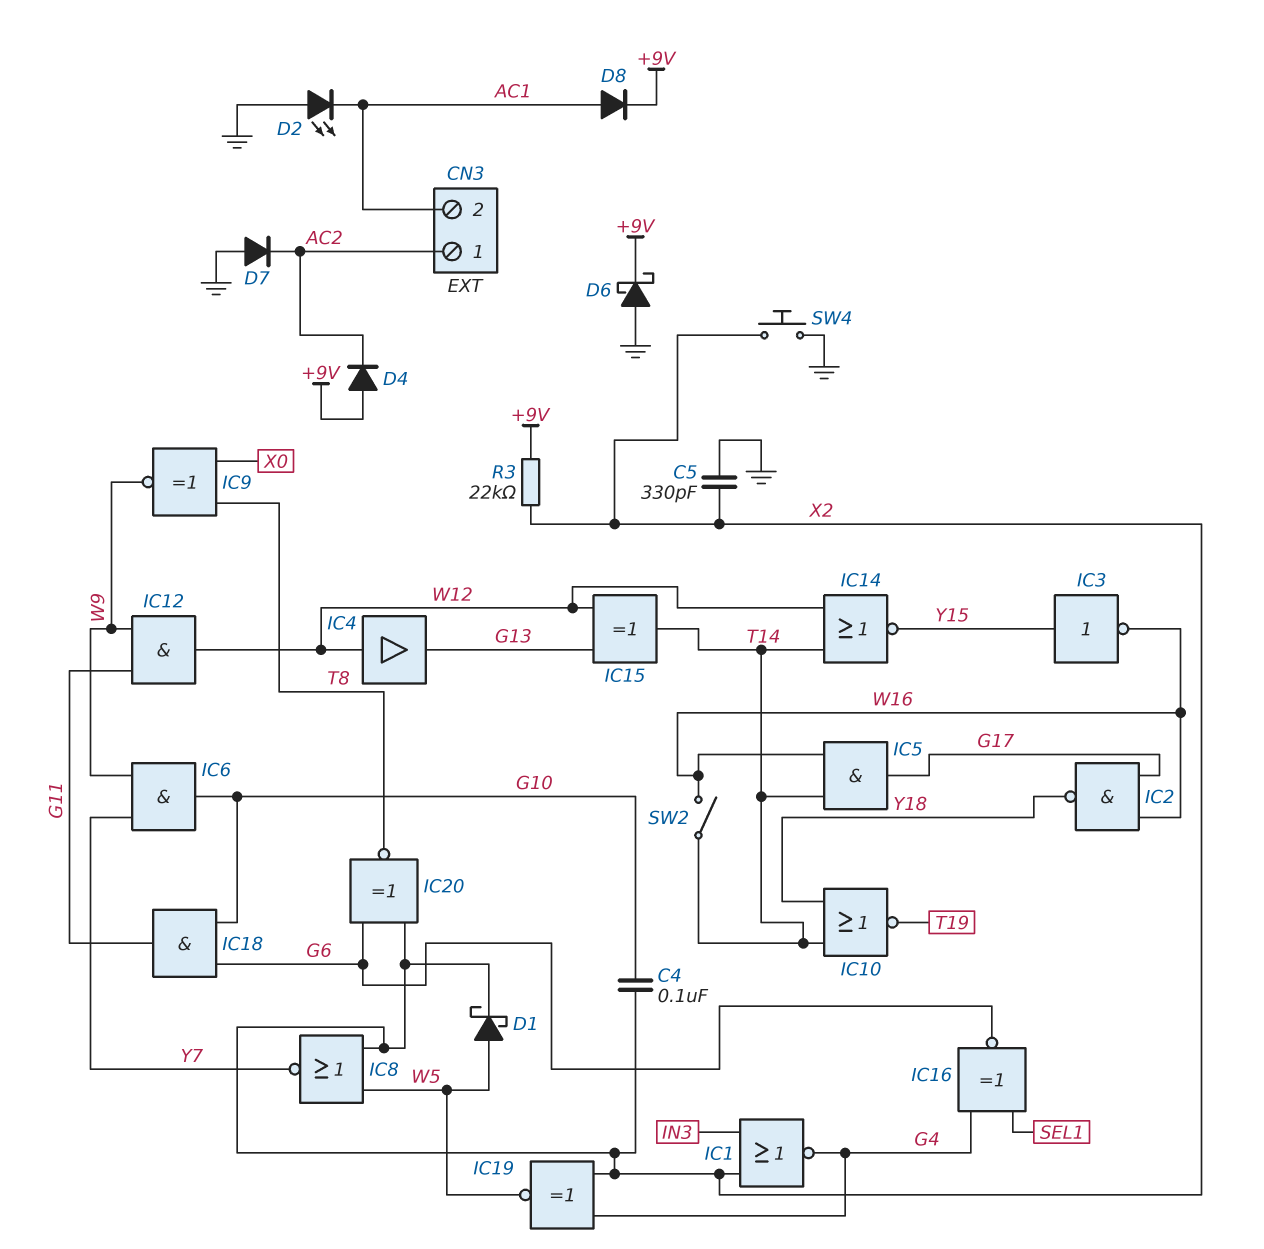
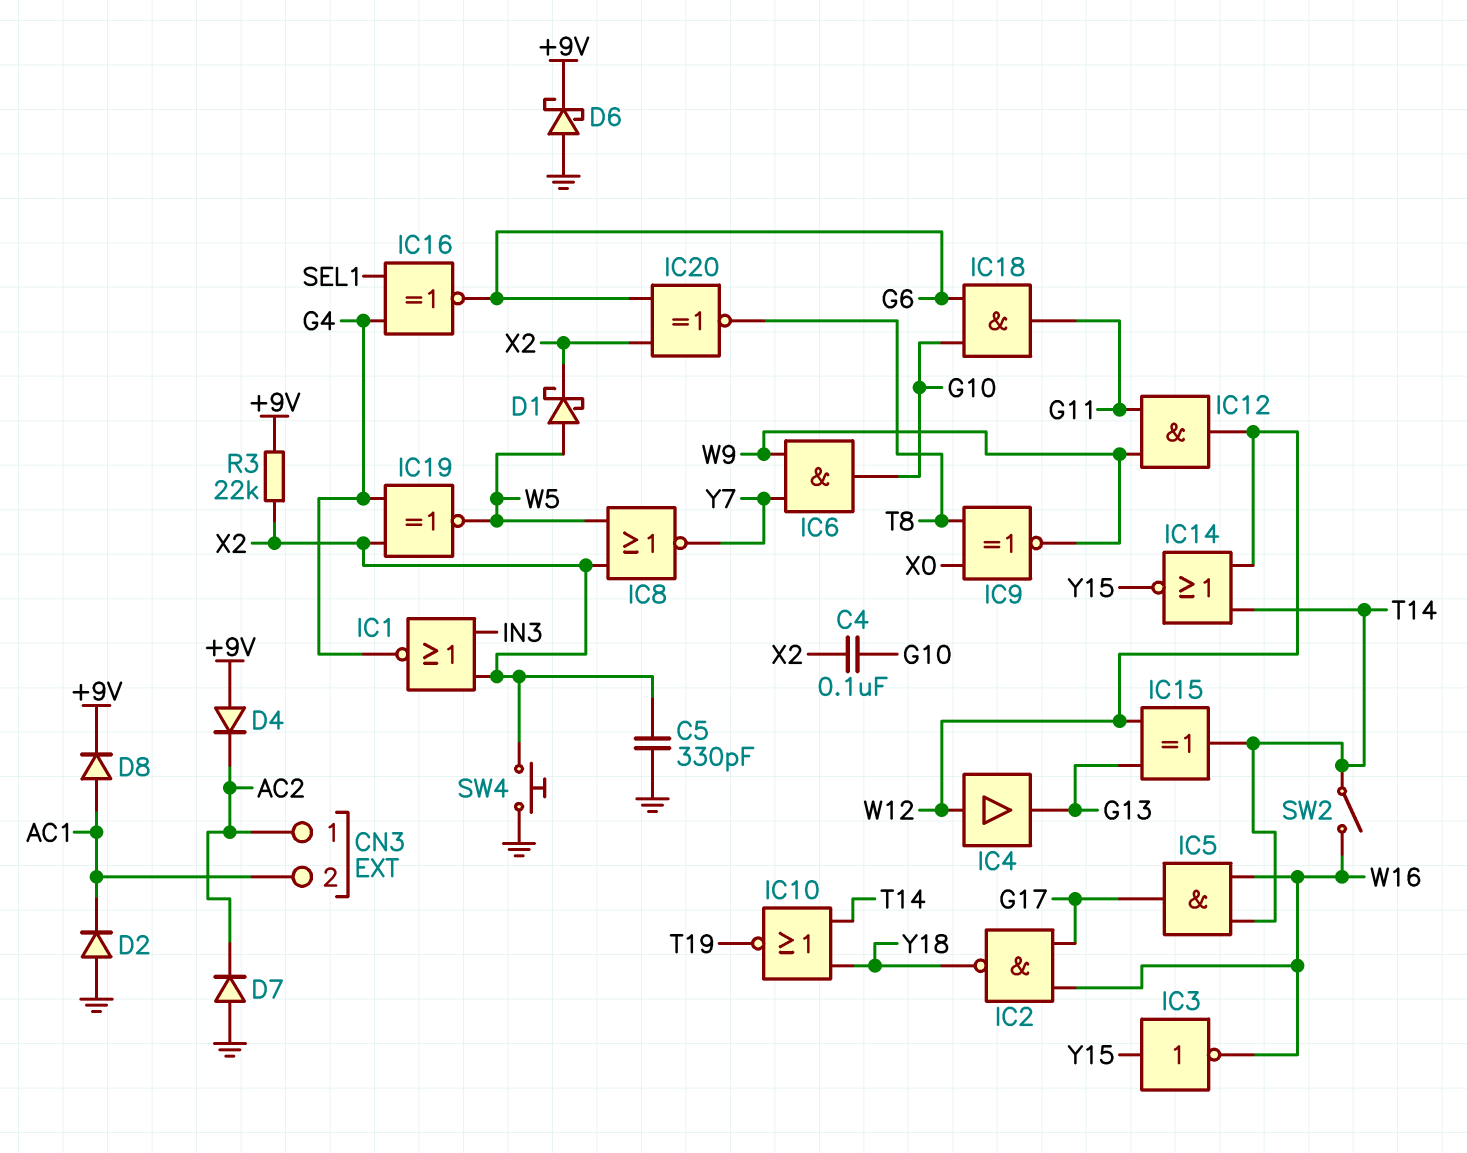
D2: LED (A GND, K AC1) -> diode (A GND, K AC1)

